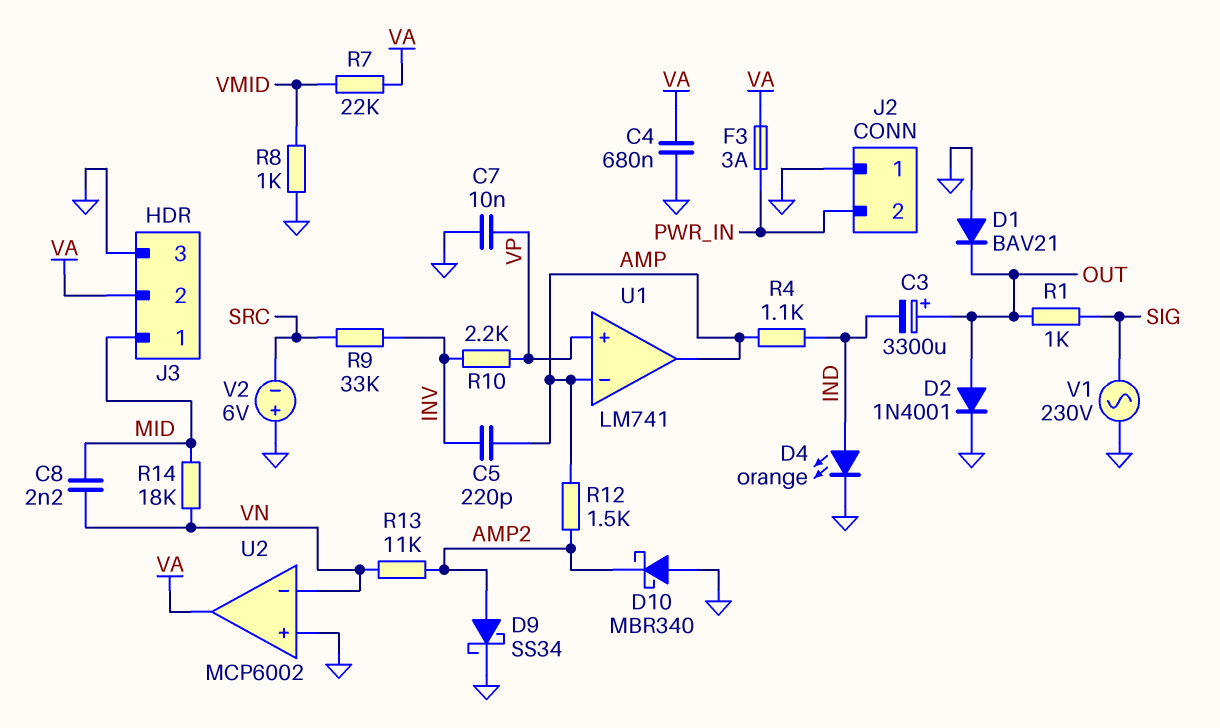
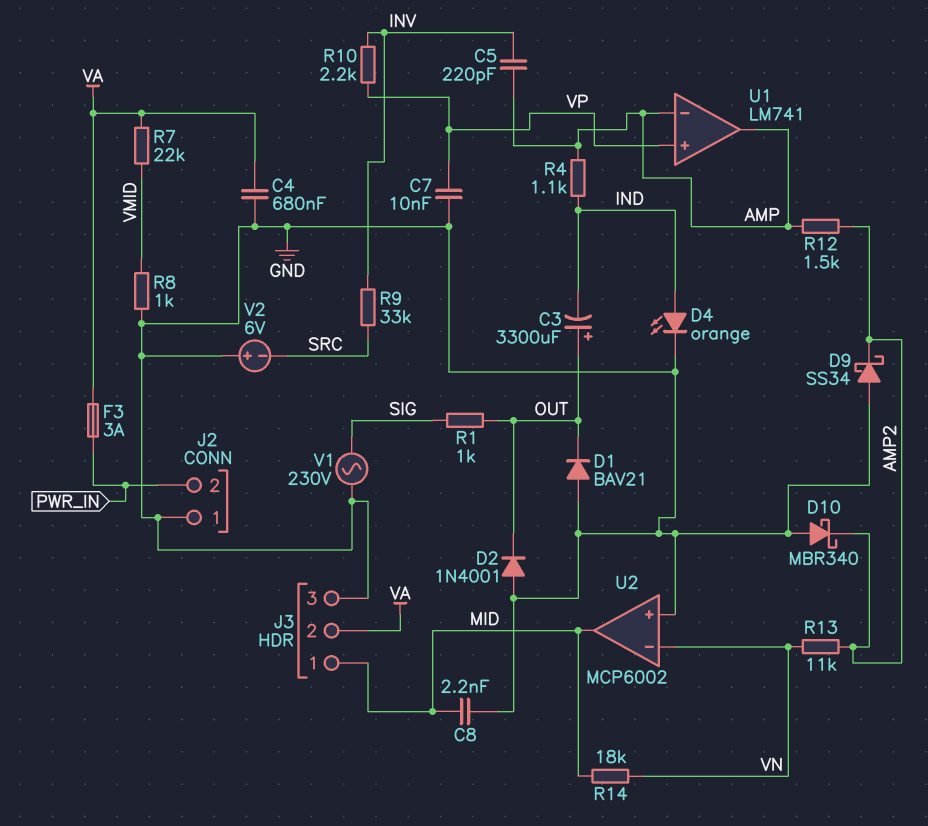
C8: 2.2nF (MID, VN) -> 2.2nF (GND, MID)
D2: diode 1N4001 (A OUT, K GND) -> diode 1N4001 (A GND, K OUT)
D9: schottky SS34 (A AMP2, K GND) -> schottky SS34 (A GND, K AMP2)
U2 pin out: VA -> MID

